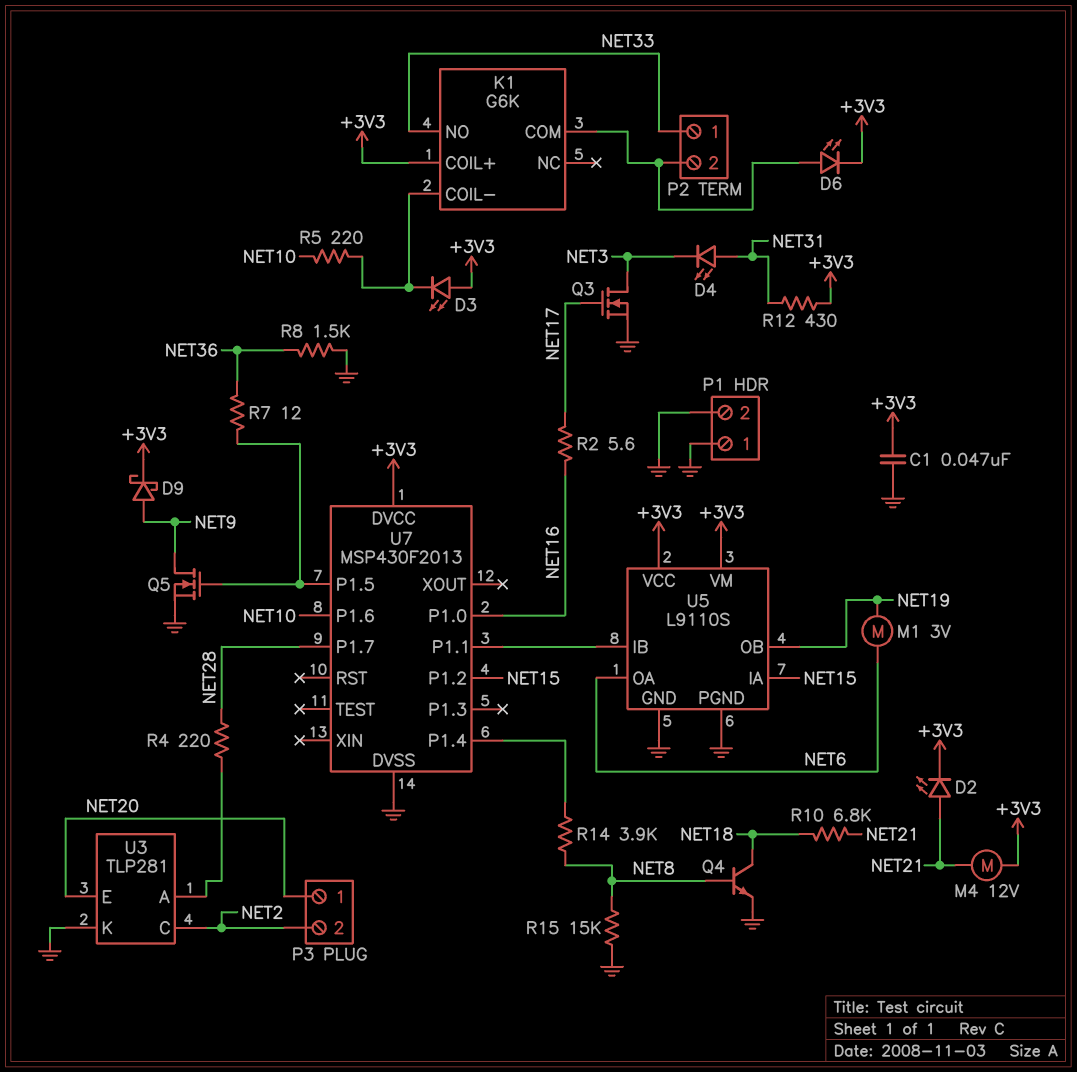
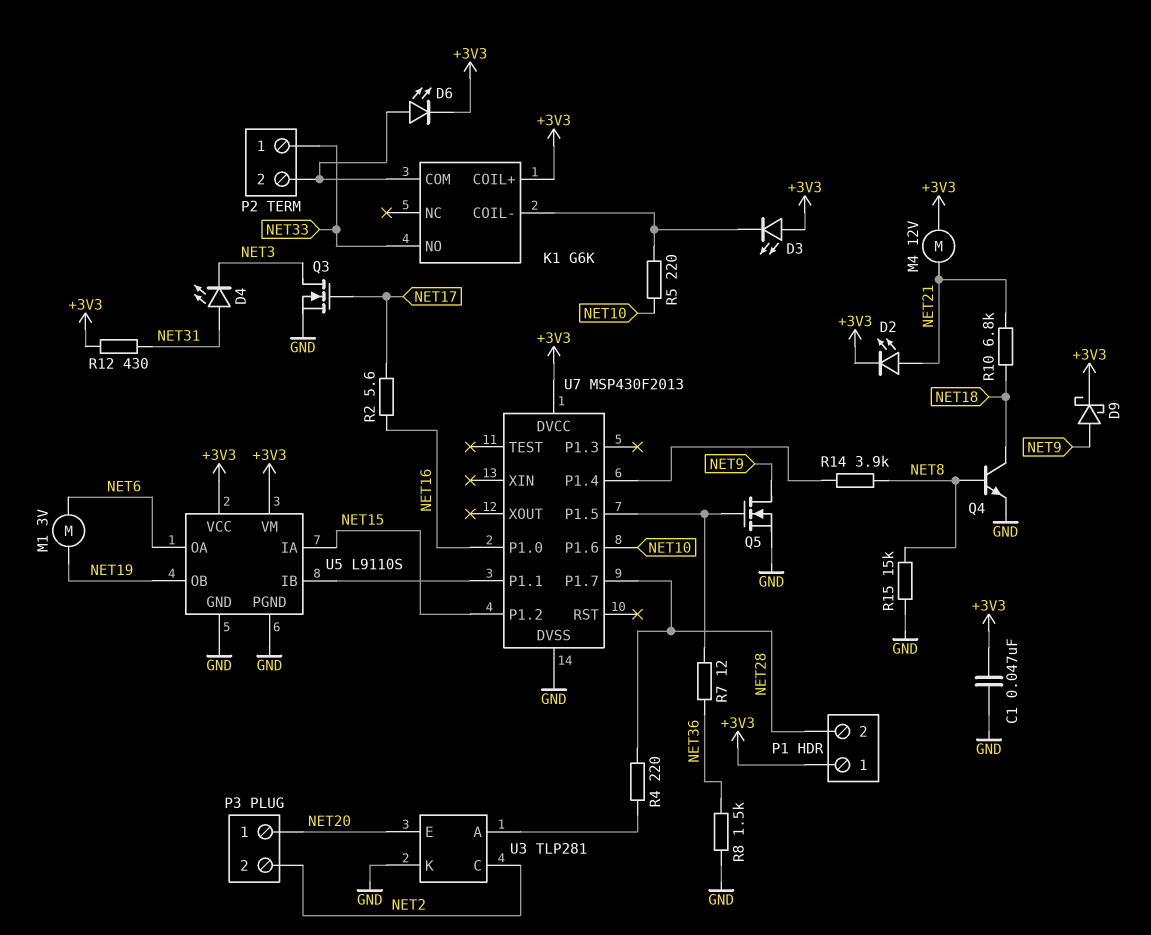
P1 pin 1: GND -> +3V3
P1 pin 2: GND -> NET28

